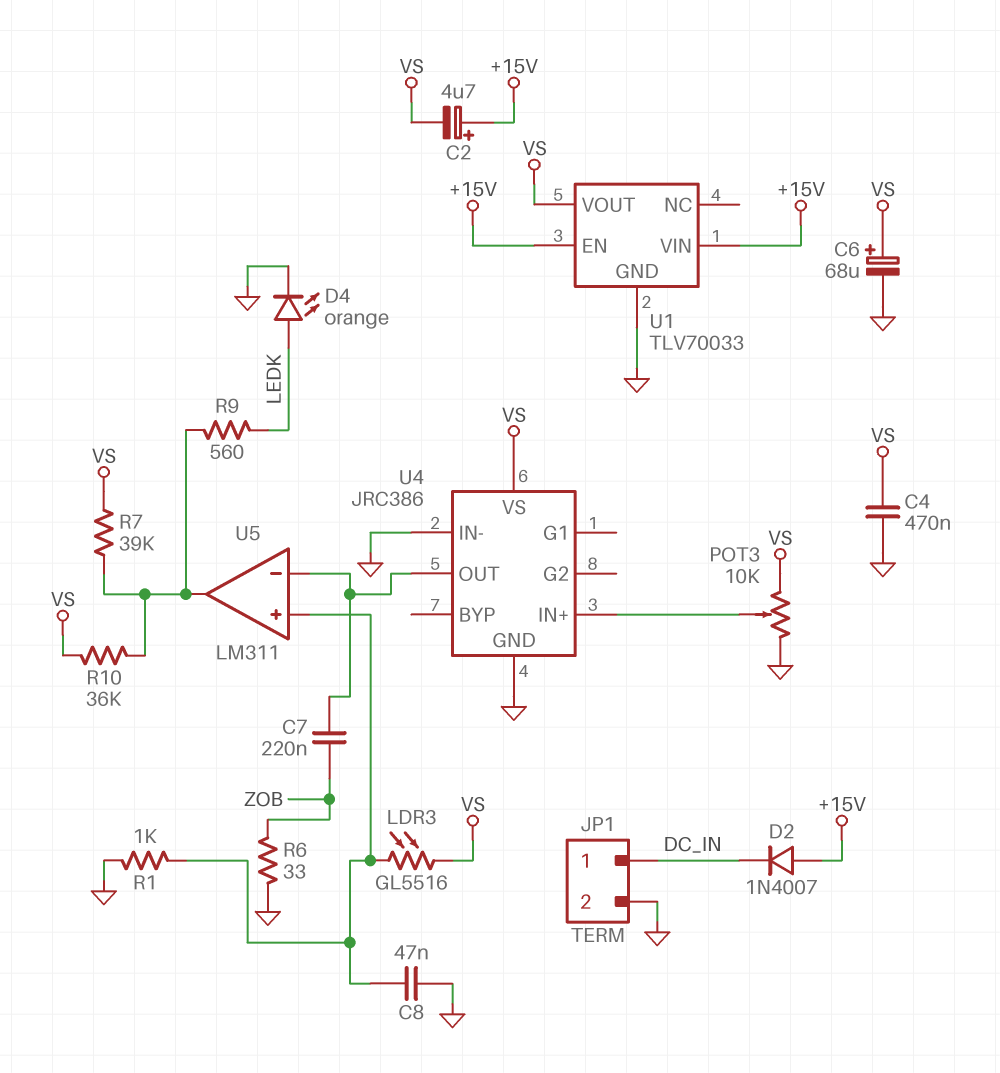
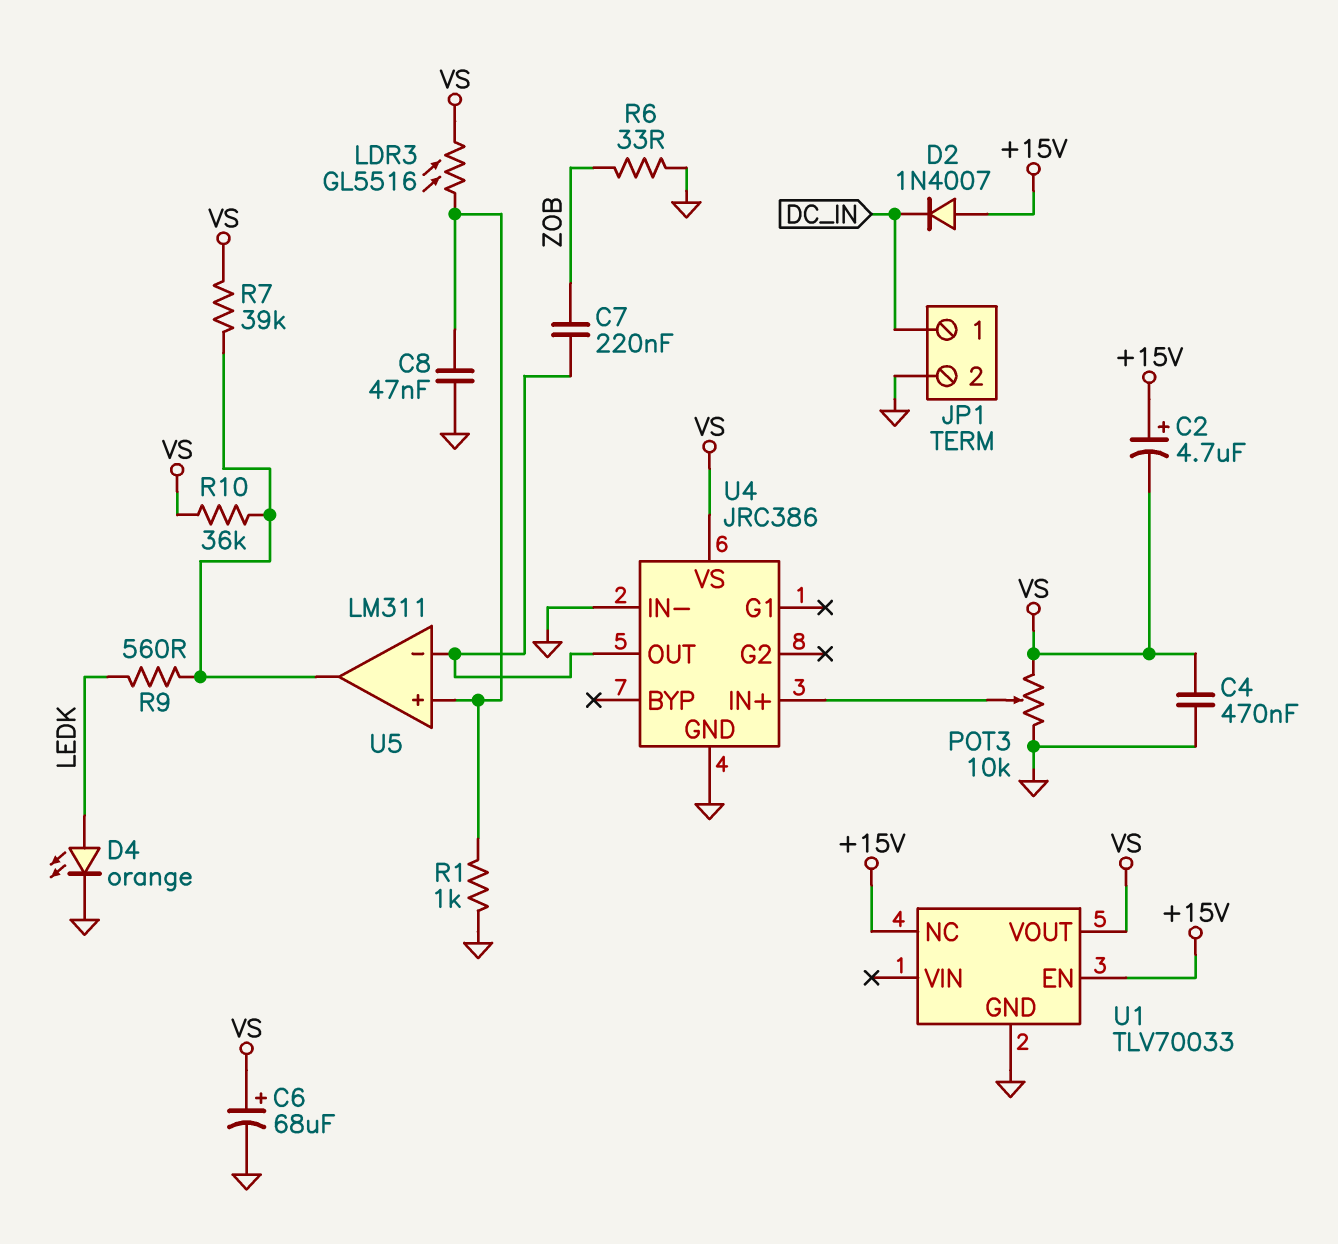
U1 pin NC: none -> +15V
U1 pin VIN: +15V -> none

